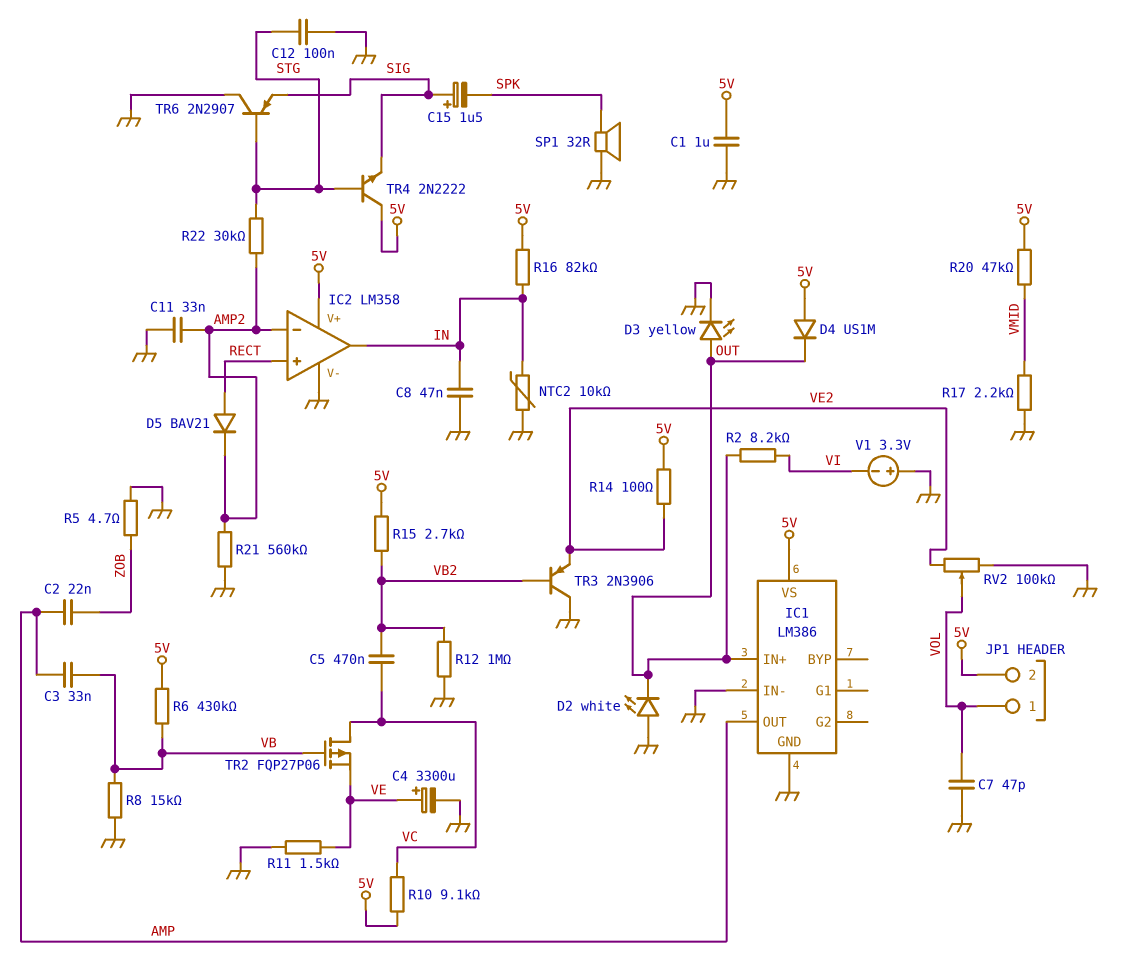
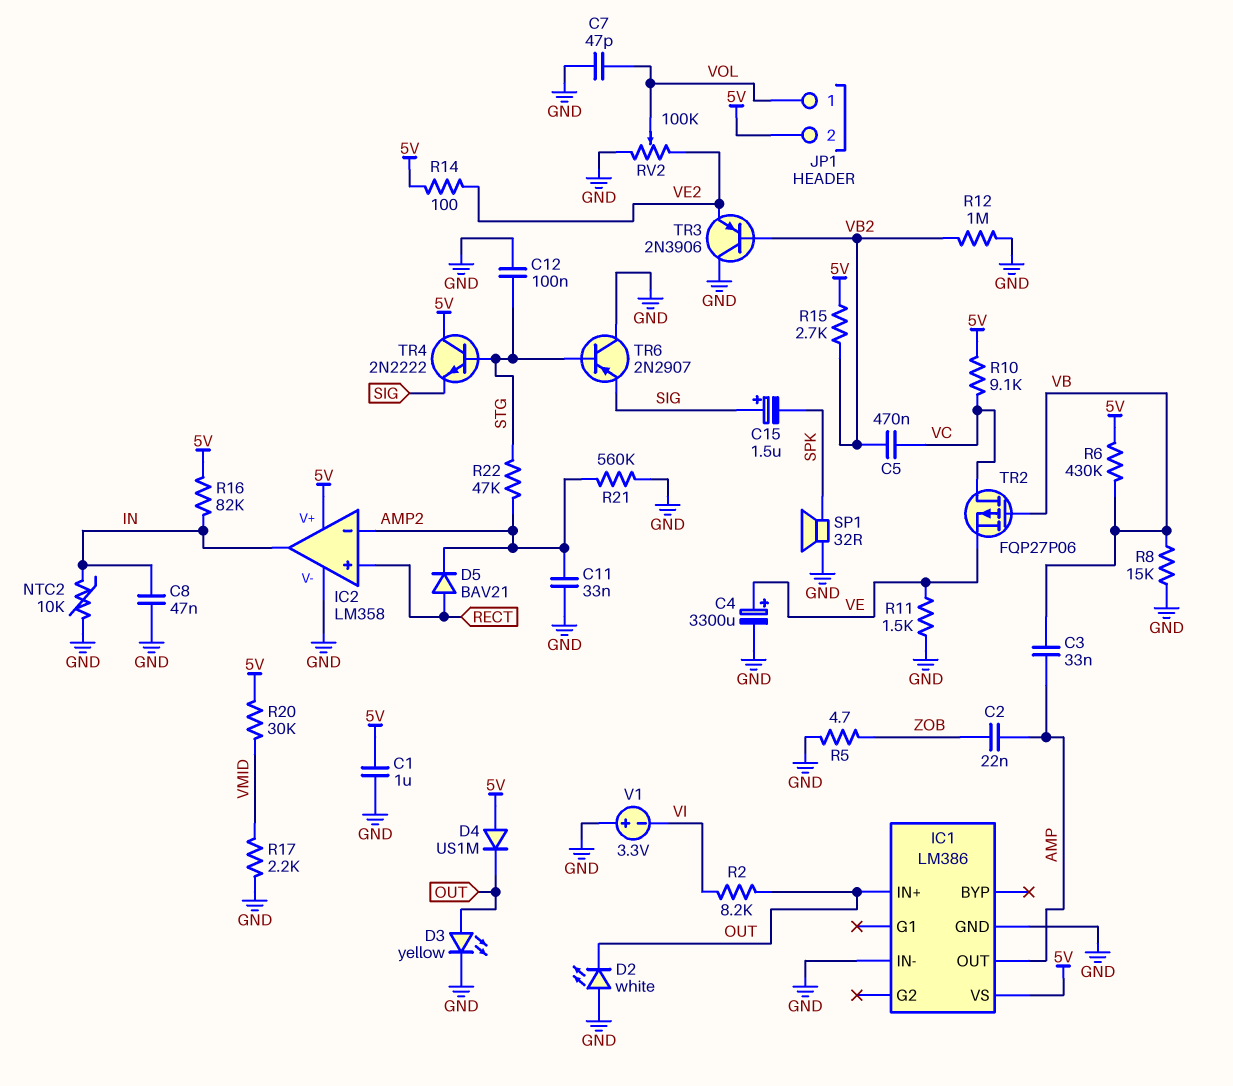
R20: 47k (5V, VMID) -> 30k (5V, VMID)
R22: 30k (AMP2, STG) -> 47k (AMP2, STG)

